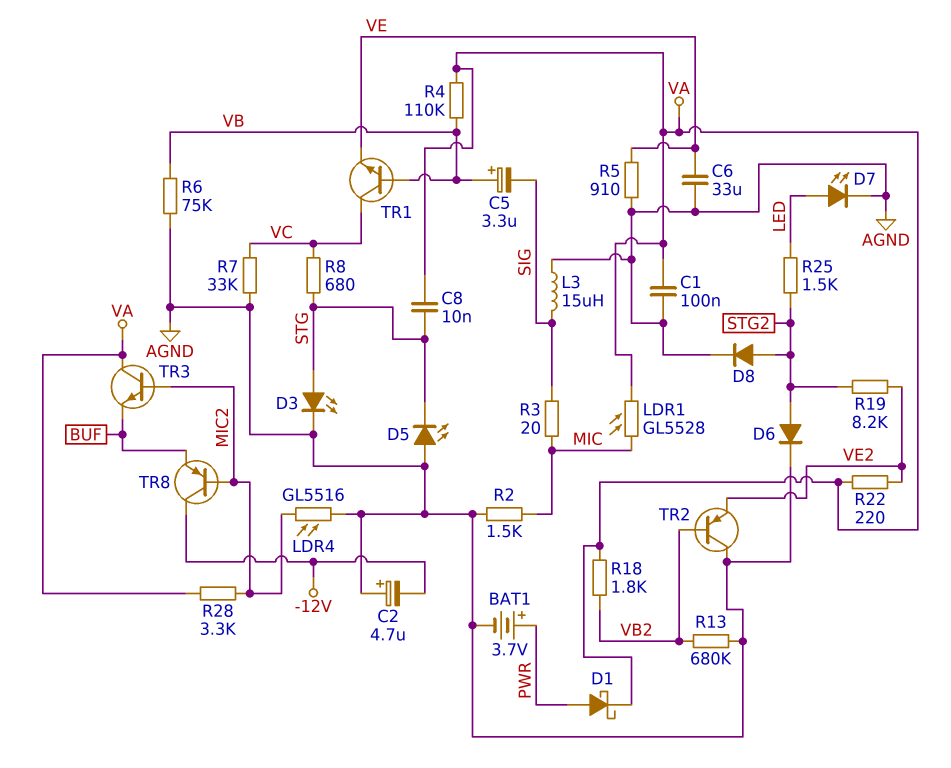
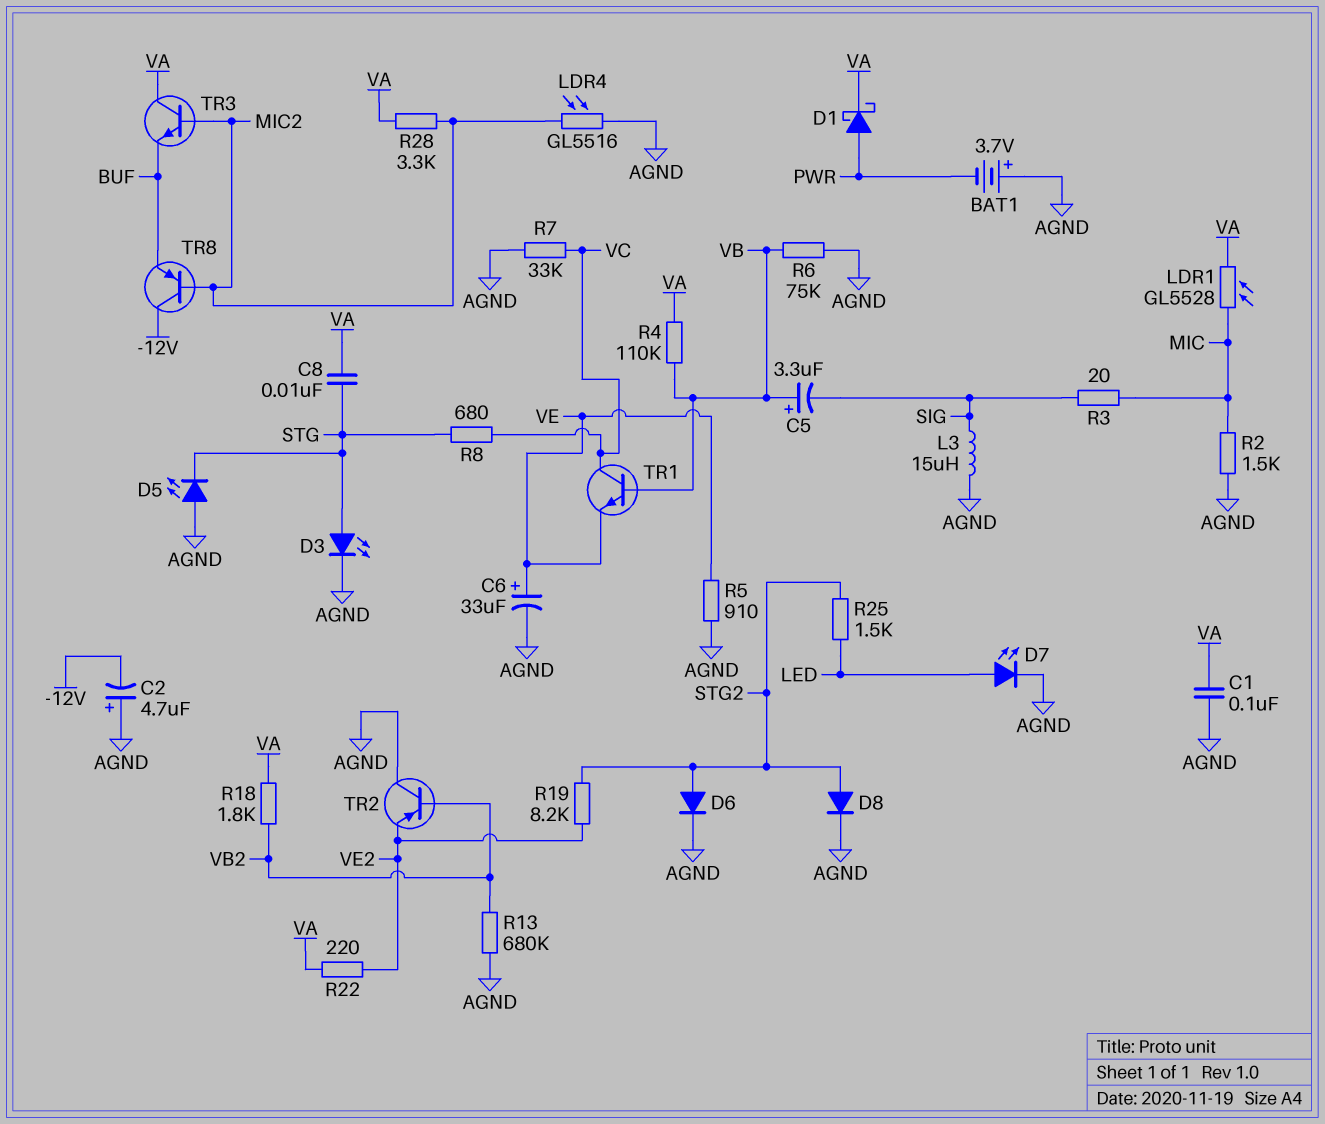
BAT1: 3.7V (plus PWR, minus AGND) -> 3.7V (plus AGND, minus PWR)
C6: 33uF (AGND, VE) -> 33uF (plus VE, minus AGND)

